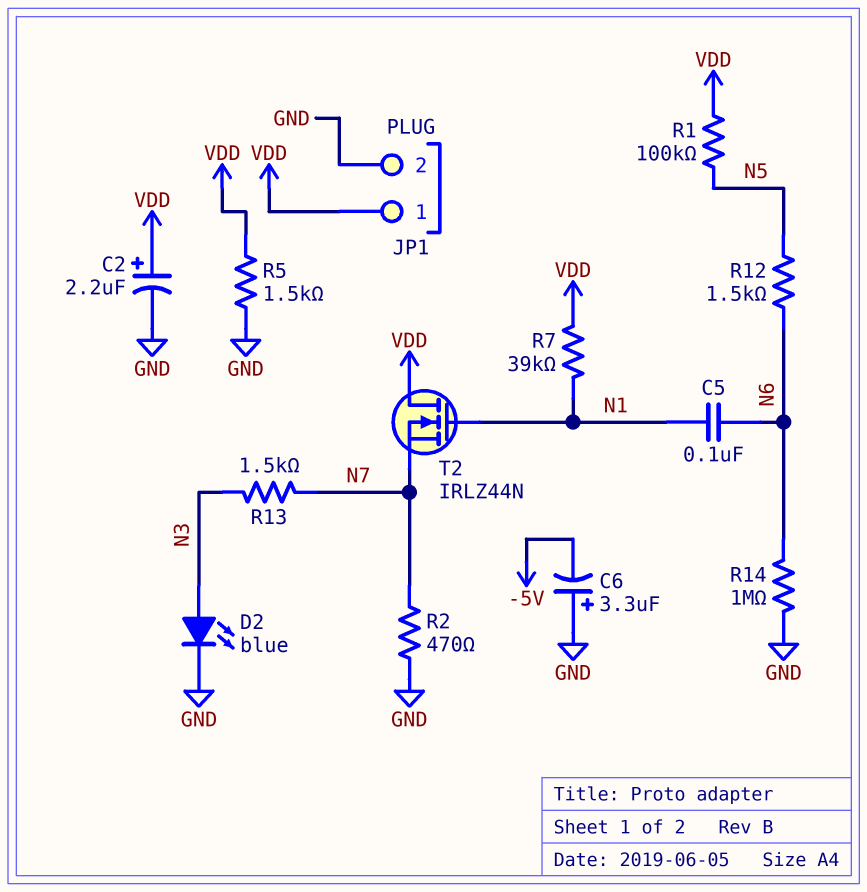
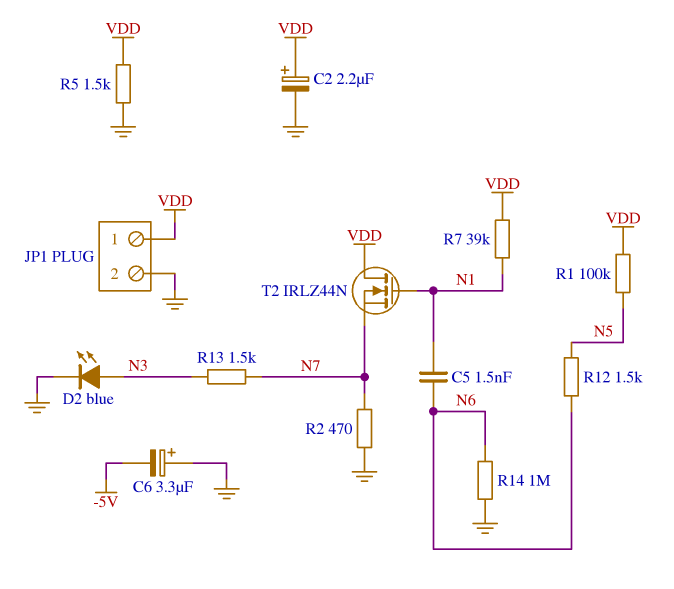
C5: 100nF (N1, N6) -> 1.5nF (N1, N6)

